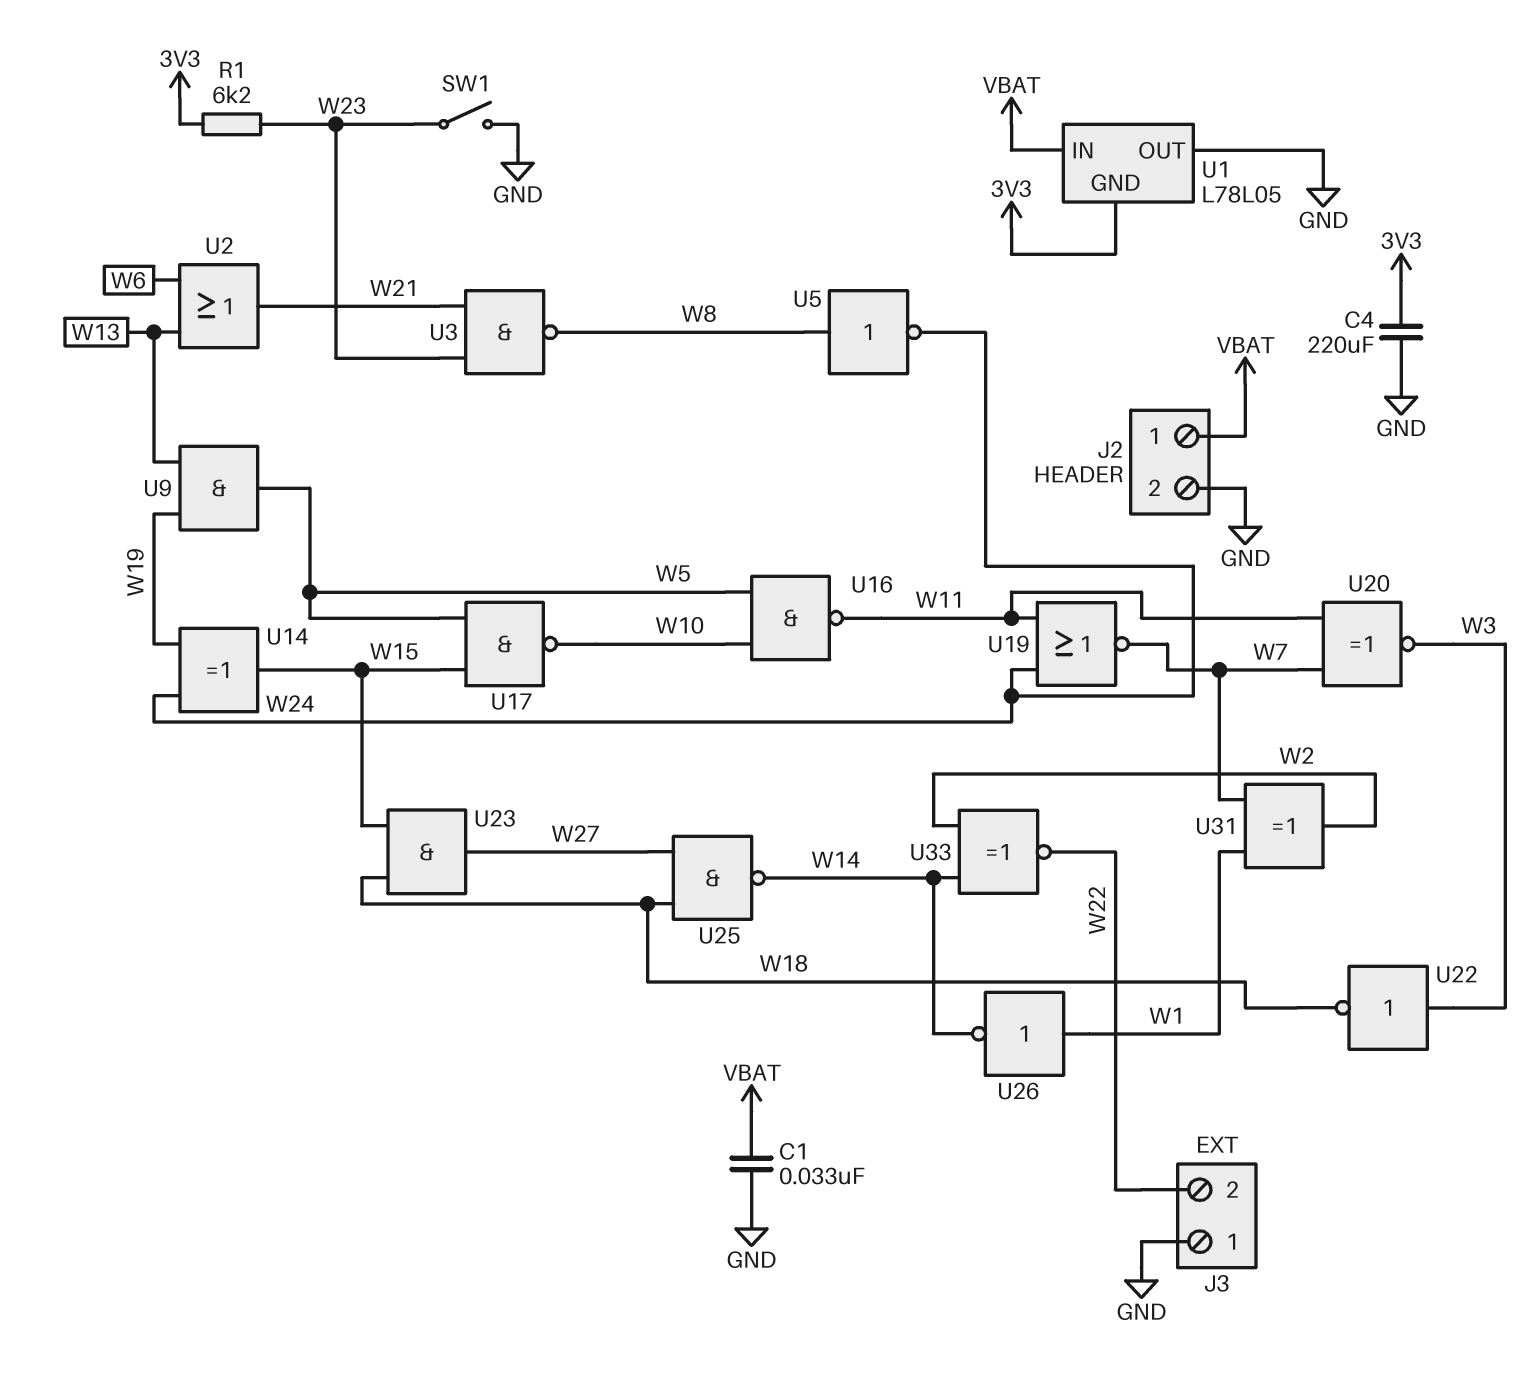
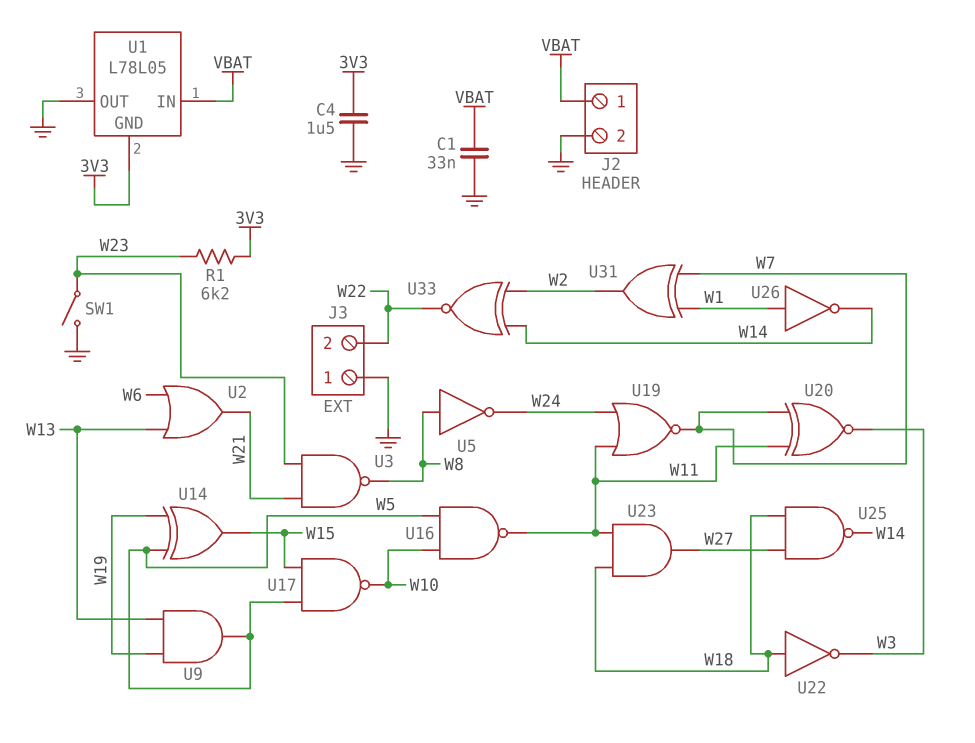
C4: 220uF (3V3, GND) -> 1.5uF (3V3, GND)
U14: XOR (in W19, in W24, out W15) -> XOR (in W5, in W19, out W15)
U22: NOT (in W3, out W18) -> NOT (in W18, out W3)
U23: AND (in W15, in W18, out W27) -> AND (in W11, in W18, out W27)

